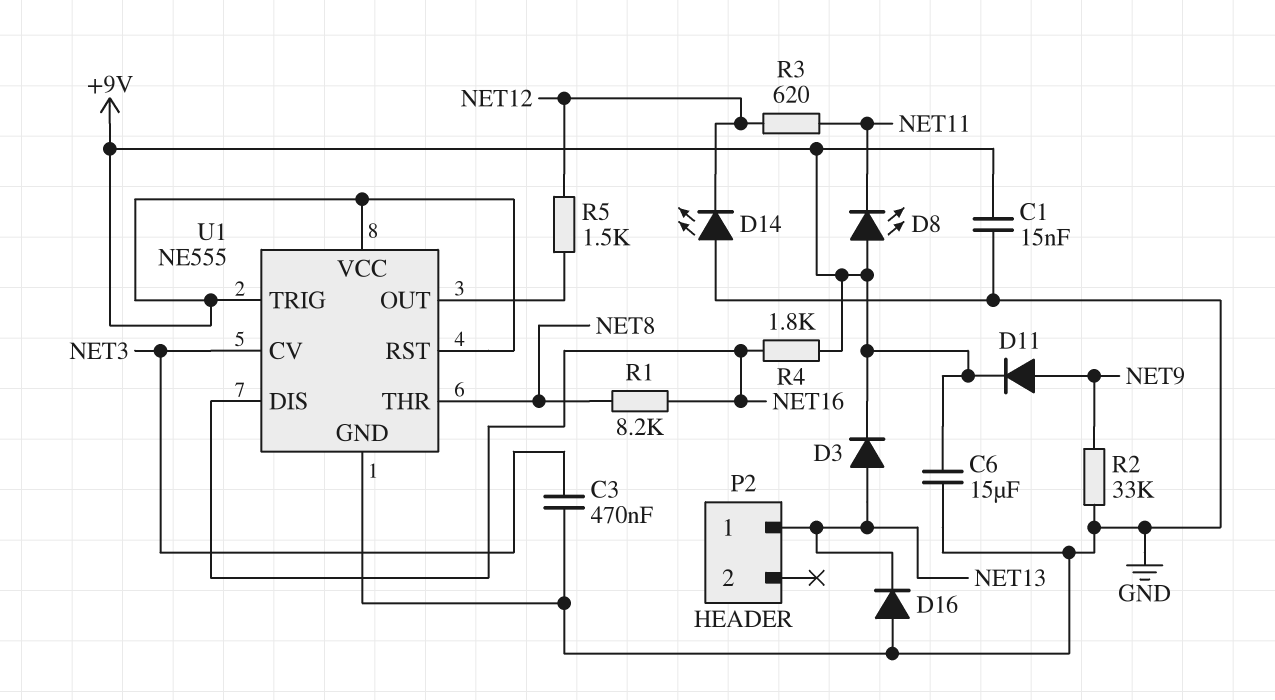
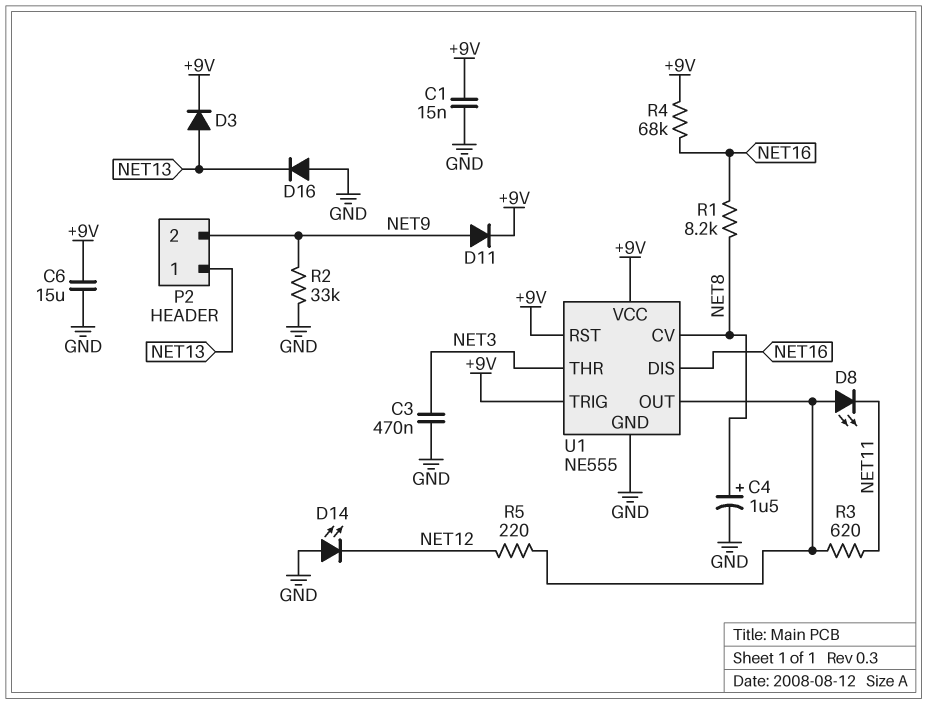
C4: none -> 1.5uF (plus NET8, minus GND)
D8: LED (A +9V, K NET11) -> LED (A U1/OUT, K NET11)
P2 pin 2: none -> NET9
R3: 620 (NET11, NET12) -> 620 (NET11, U1/OUT)
R4: 1.8k (+9V, NET16) -> 68k (+9V, NET16)
R5: 1.5k (NET12, U1/OUT) -> 220 (NET12, U1/OUT)
U1 pin CV: NET3 -> NET8
U1 pin THR: NET8 -> NET3

